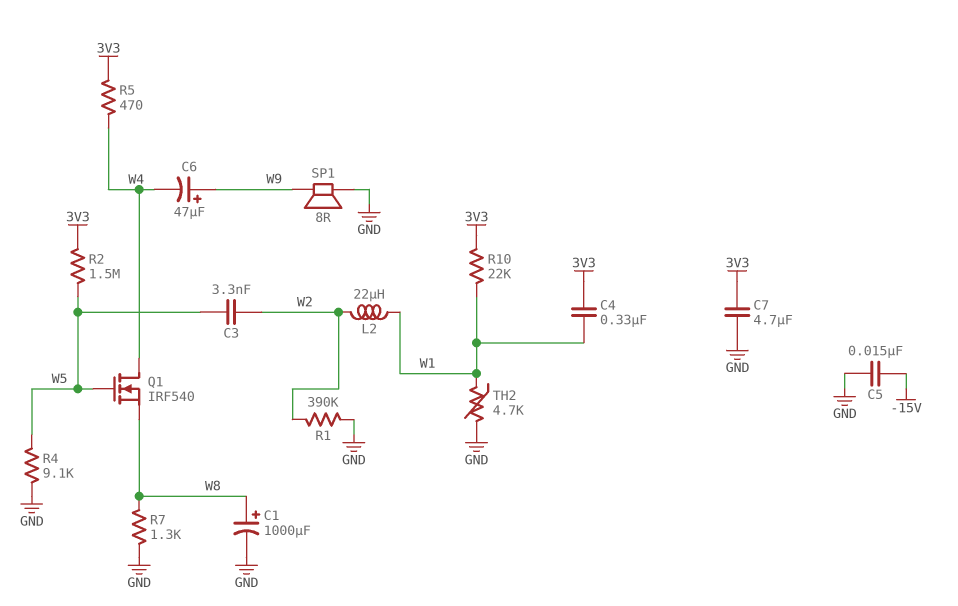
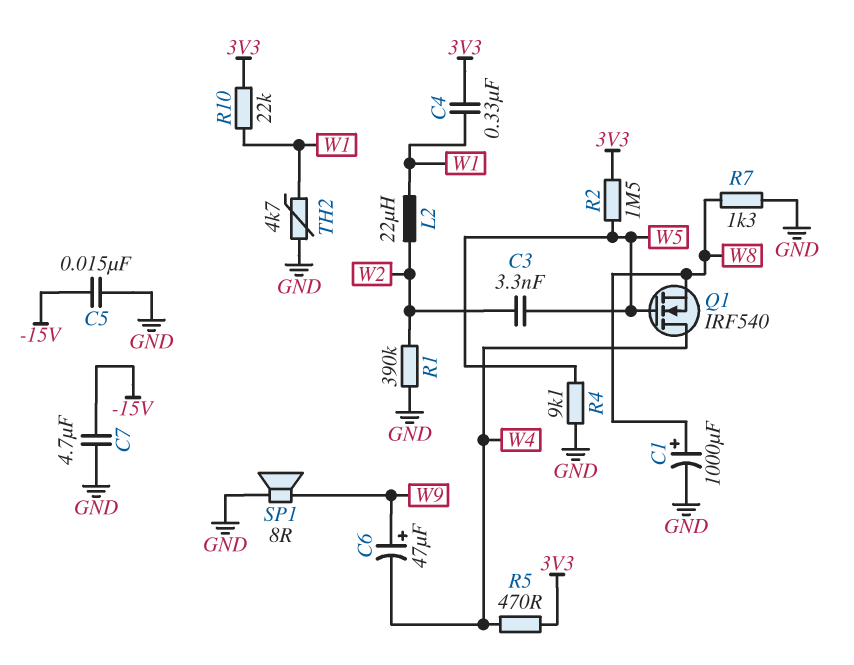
C7: 4.7uF (3V3, GND) -> 4.7uF (-15V, GND)

